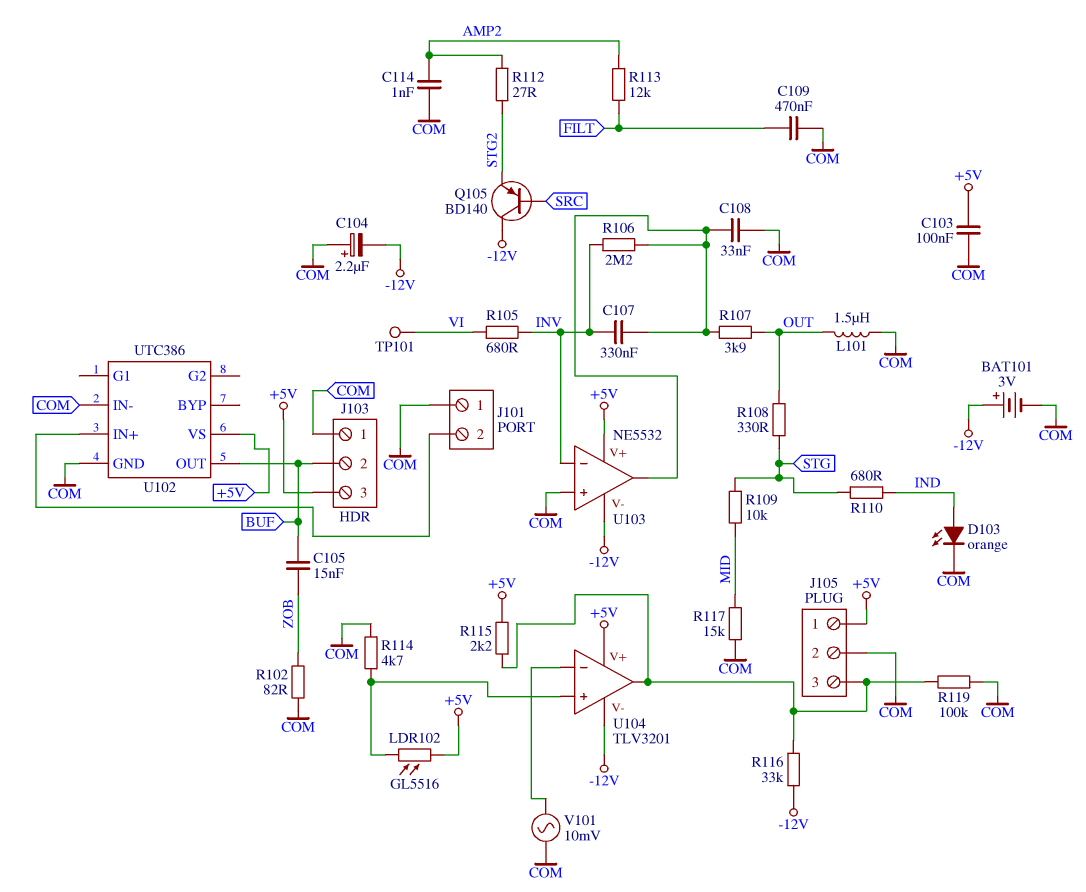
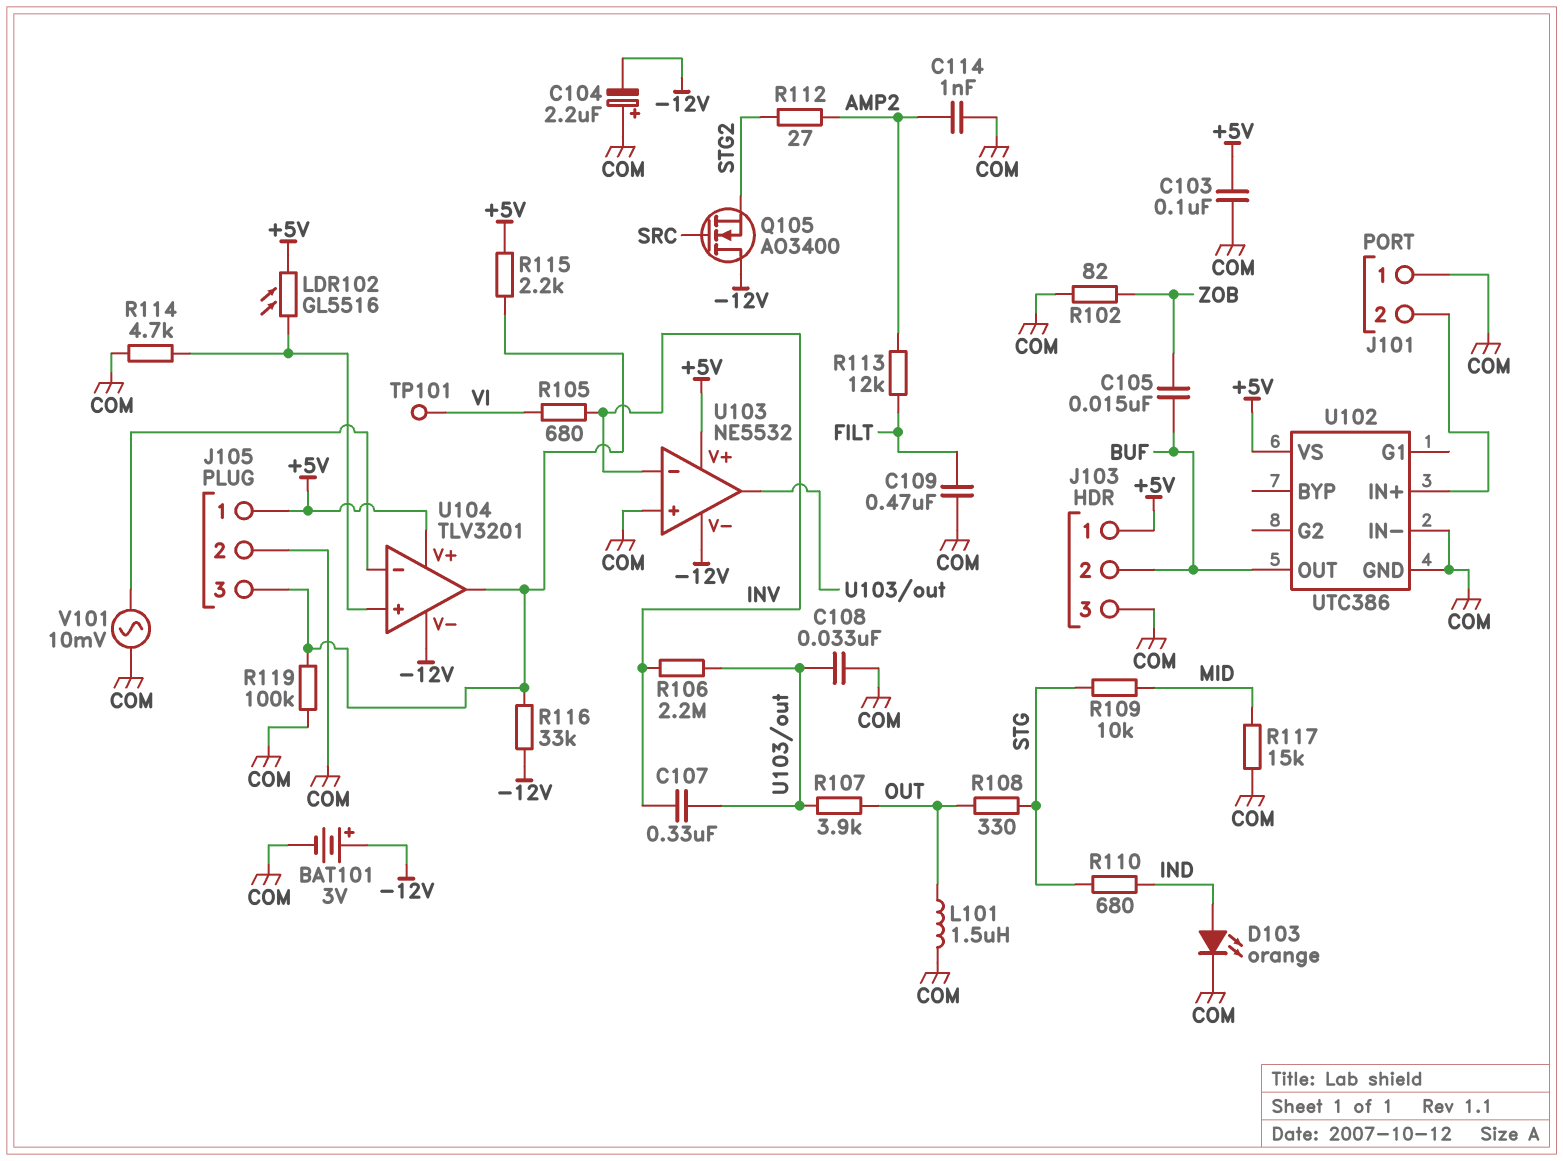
J103 pin 1: COM -> +5V
J103 pin 3: +5V -> COM
Q105: PNP BD140 (B SRC, C -12V, E STG2) -> NMOS AO3400 (G SRC, D -12V, S STG2)

